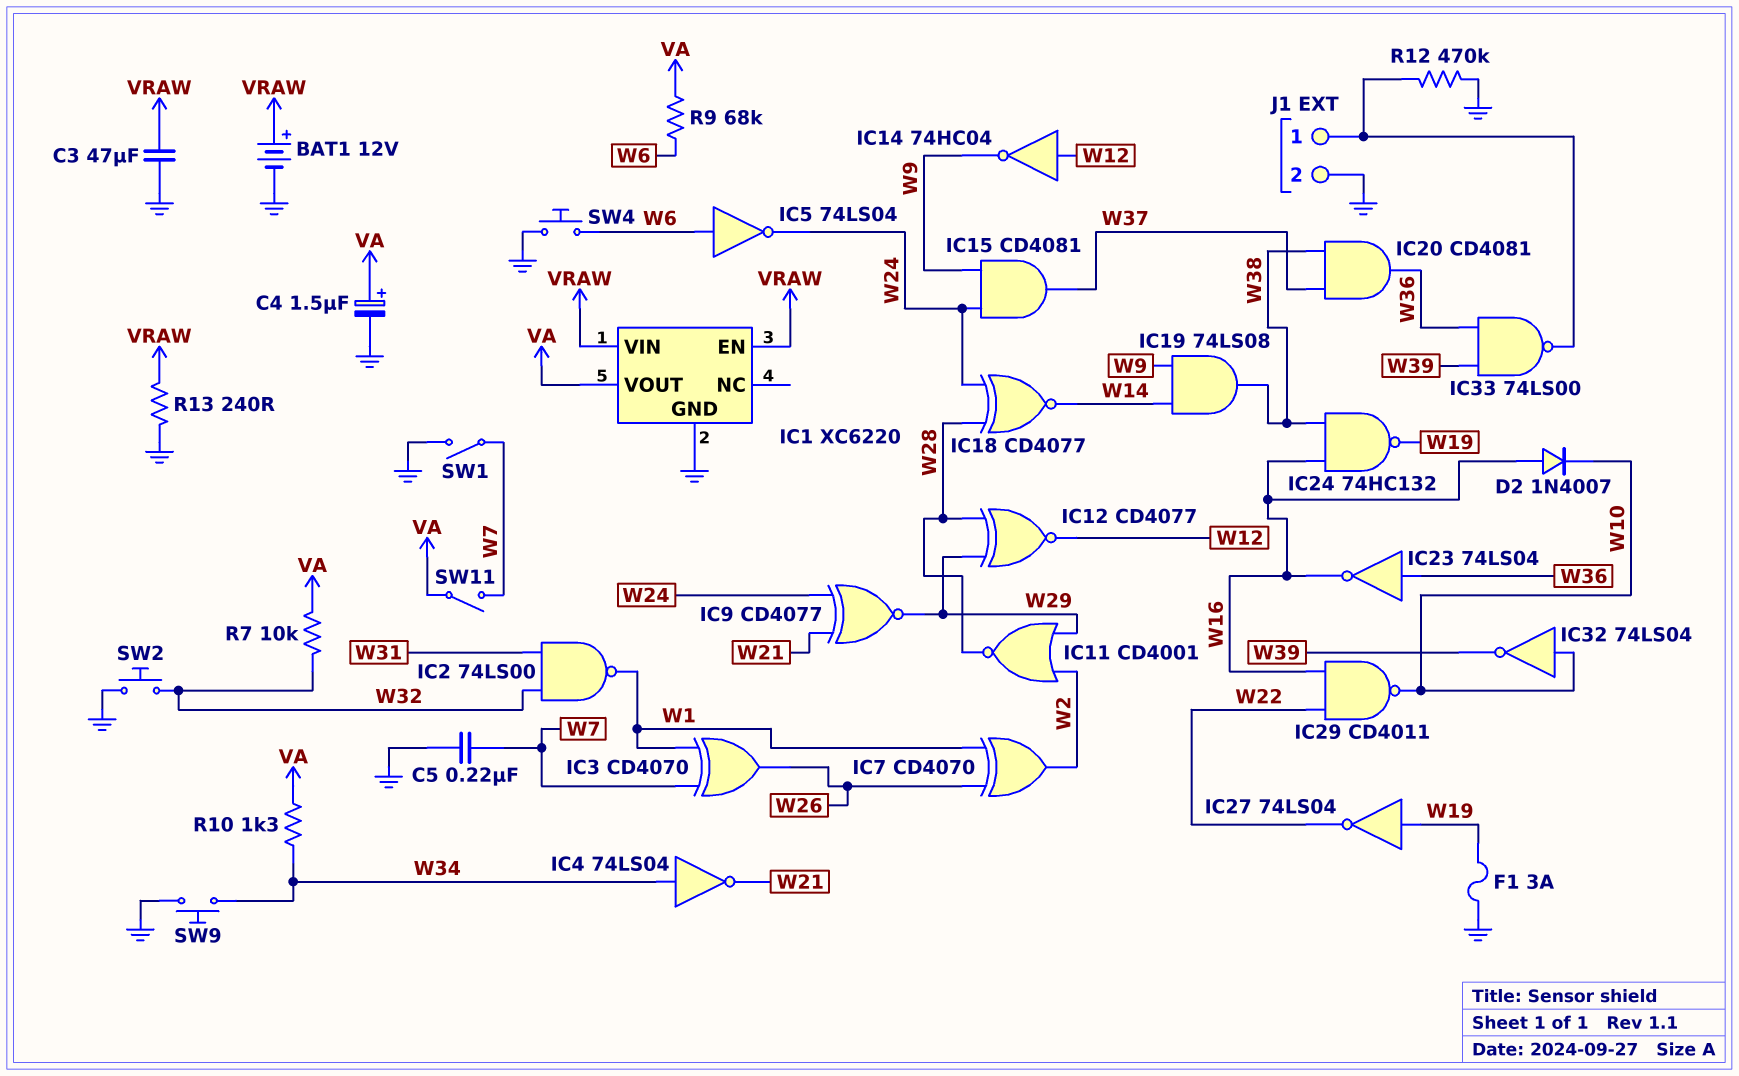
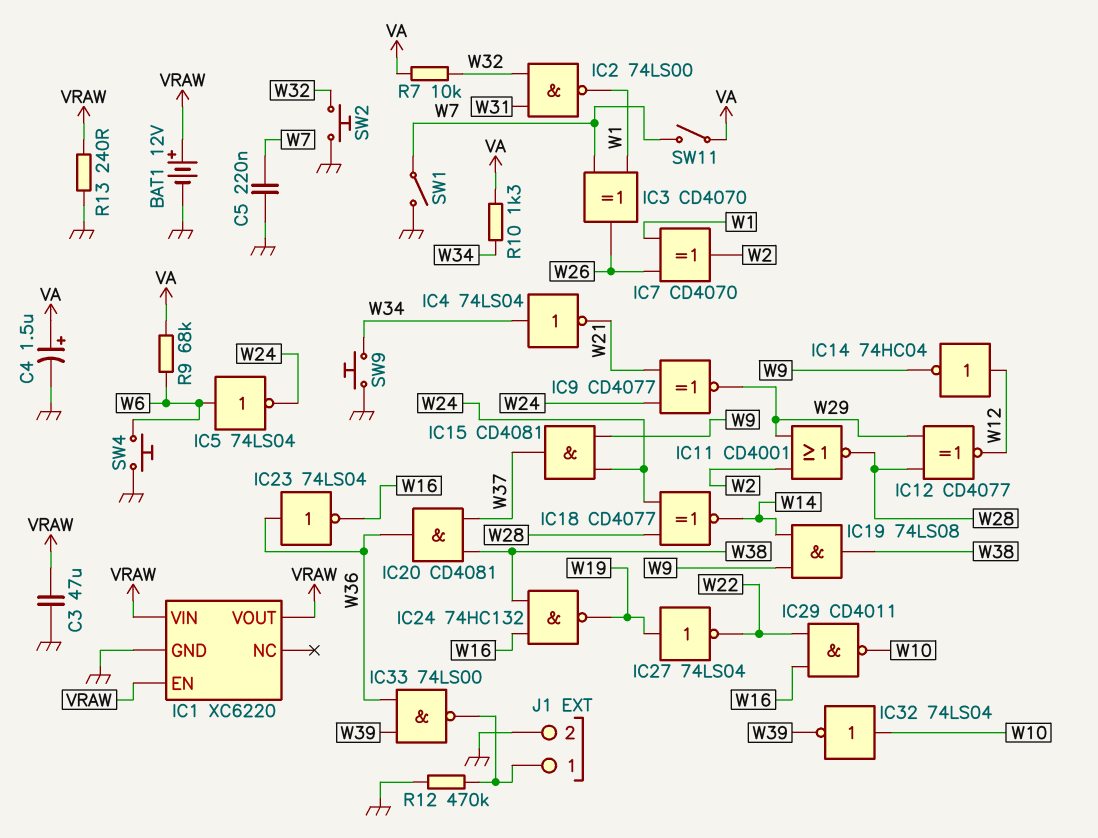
D2: diode 1N4007 (A W16, K W10) -> none
F1: 3A (GND, W19) -> none
IC1 pin VOUT: VA -> VRAW

